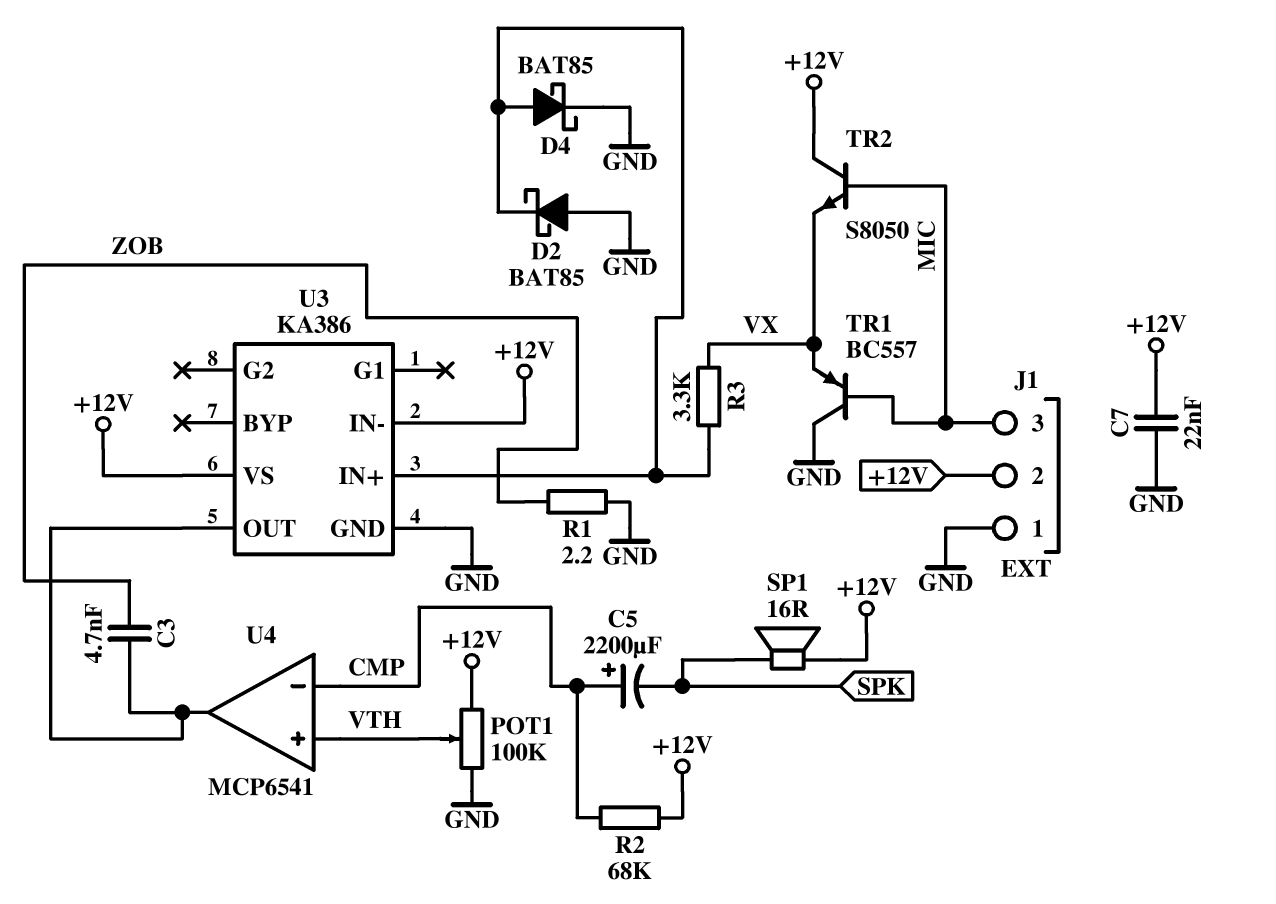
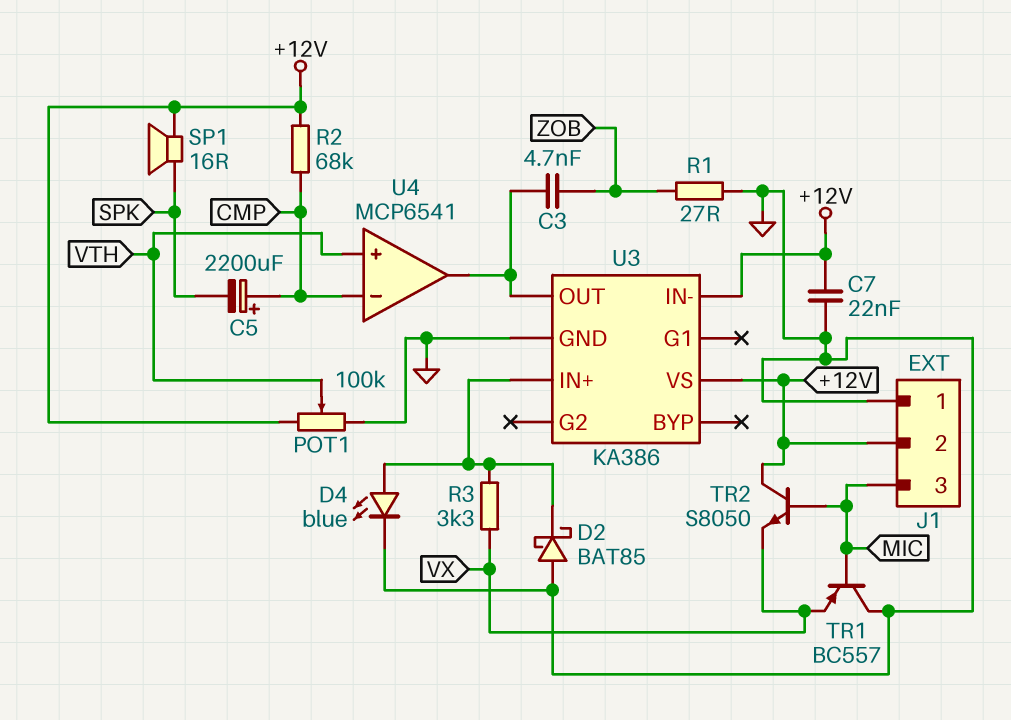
D4: schottky BAT85 (A U3/IN+, K GND) -> LED blue (A U3/IN+, K GND)
R1: 2.2 (GND, ZOB) -> 27 (GND, ZOB)

